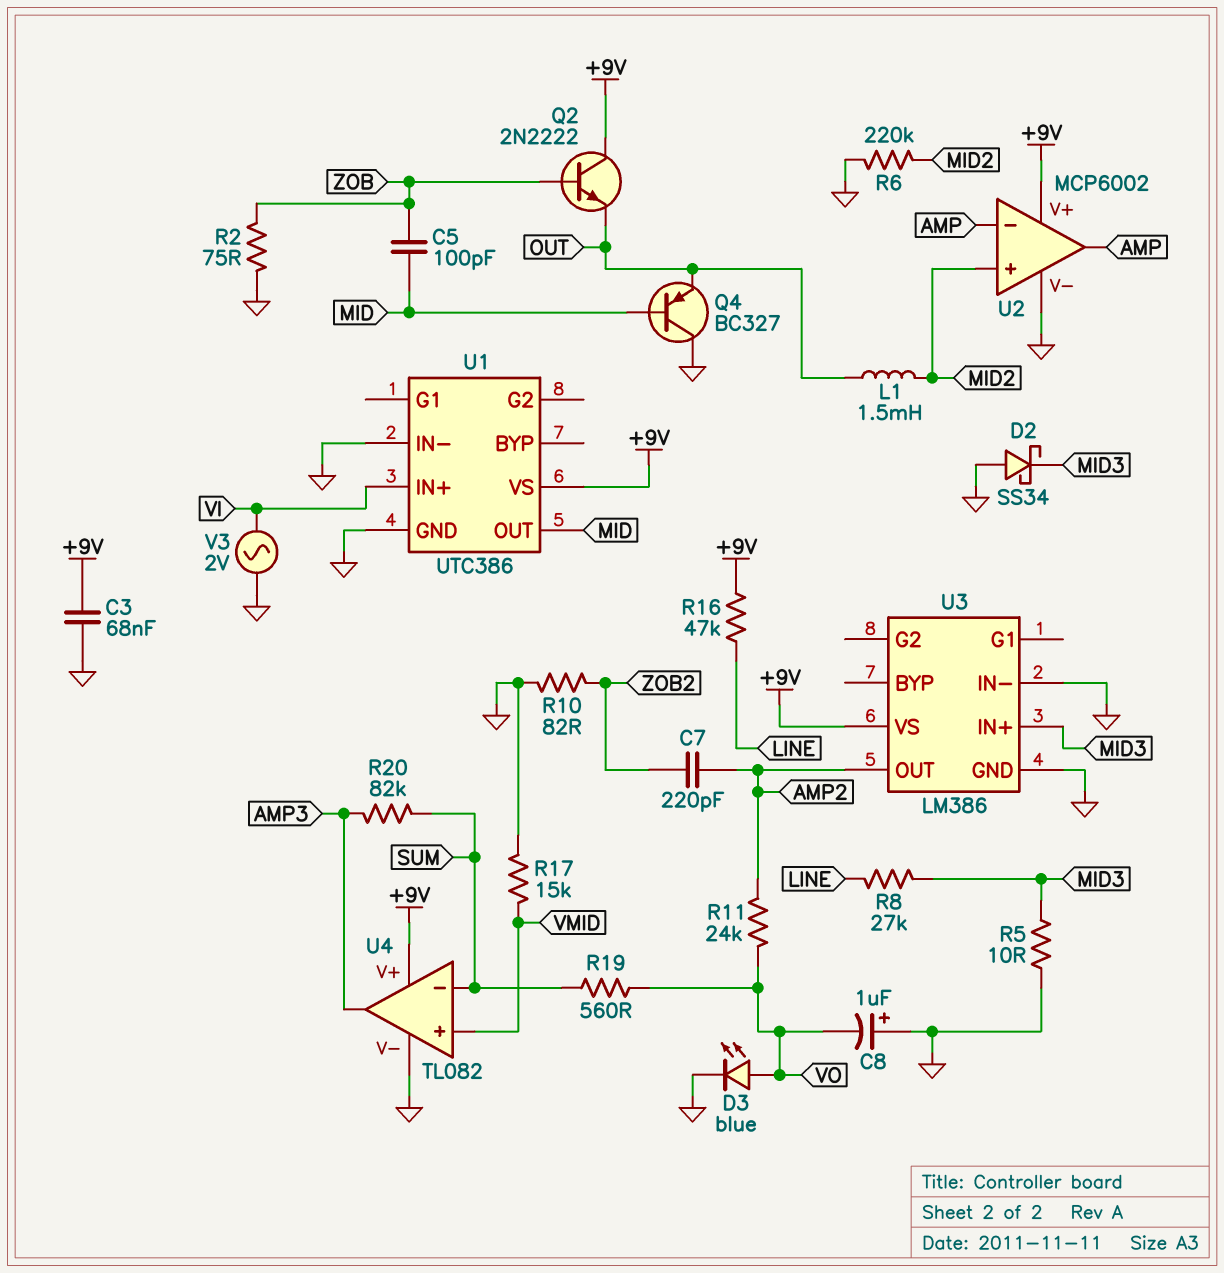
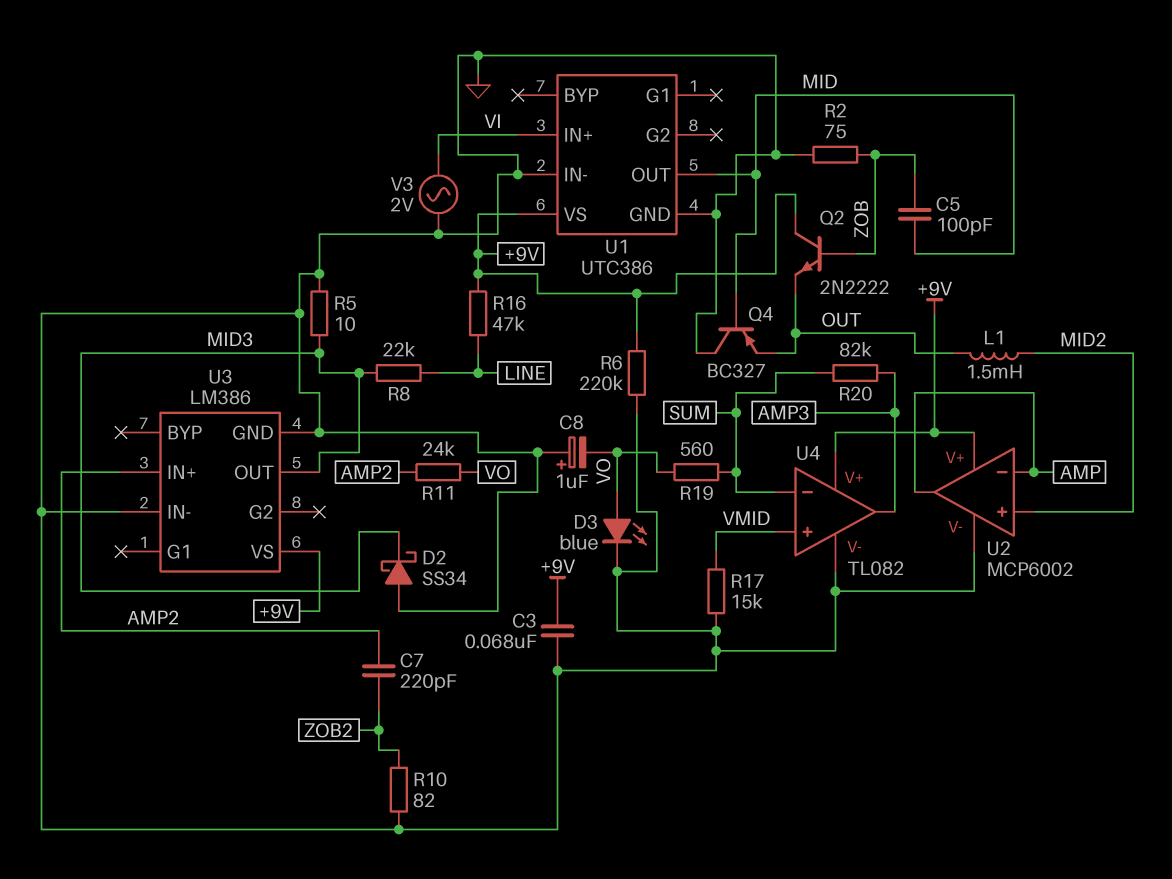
R6: 220k (GND, MID2) -> 220k (+9V, GND)
R8: 27k (LINE, MID3) -> 22k (LINE, MID3)
U3 pin IN+: MID3 -> AMP2
U3 pin OUT: AMP2 -> MID3

